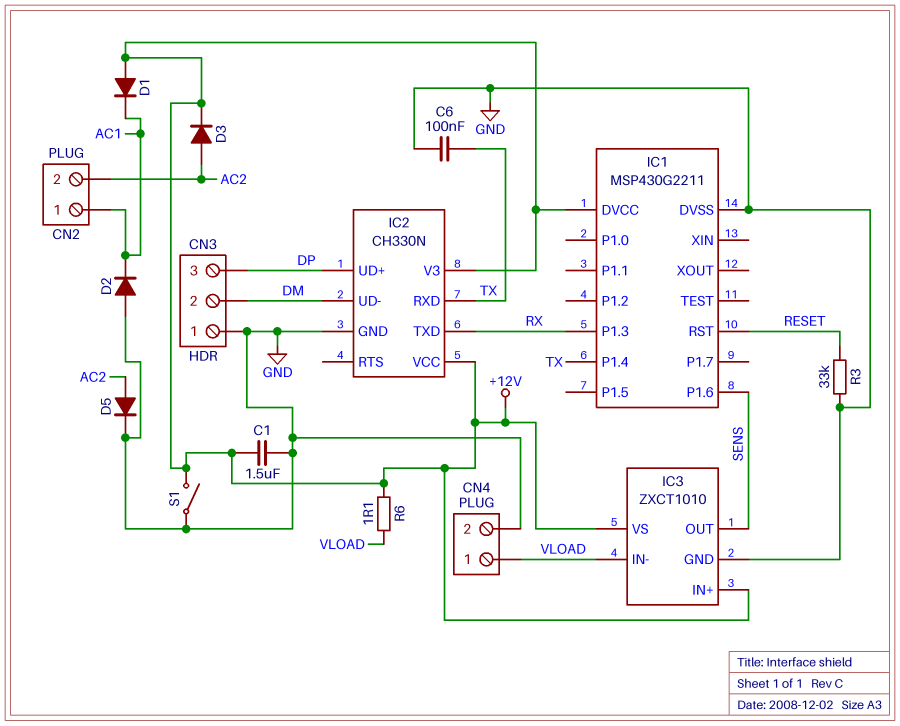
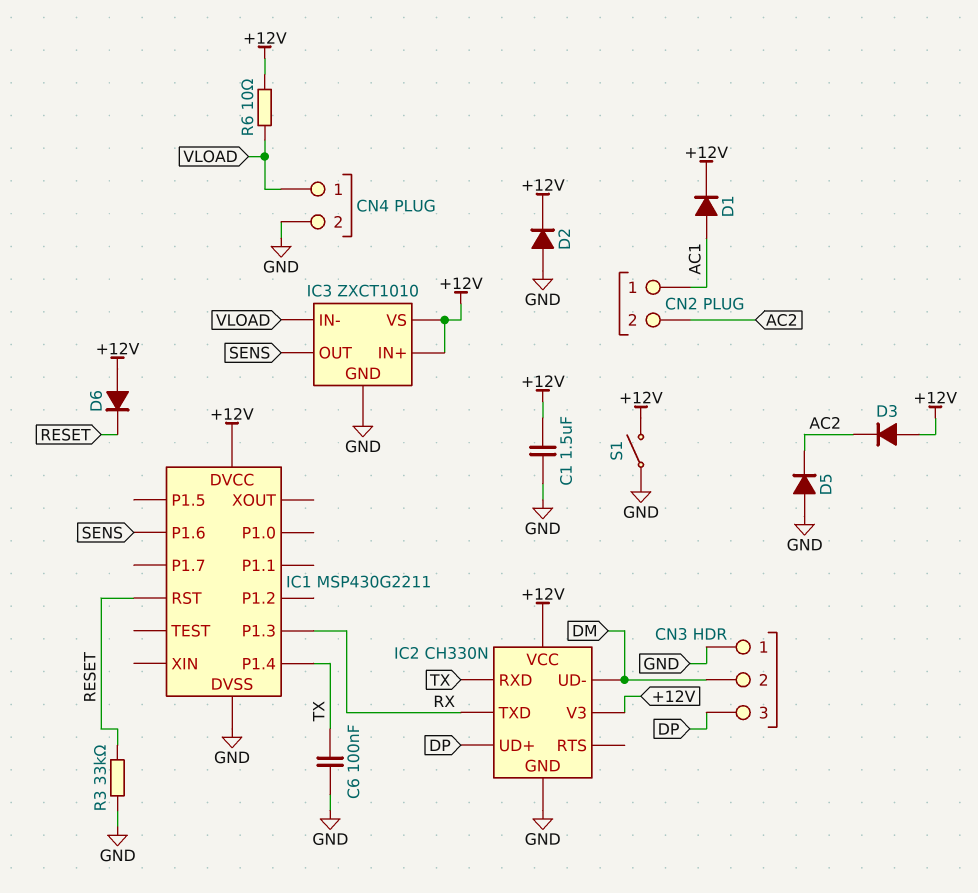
D1: diode (A +12V, K AC1) -> diode (A AC1, K +12V)
D2: diode (A GND, K AC1) -> diode (A GND, K +12V)
D3: diode (A AC2, K +12V) -> diode (A +12V, K AC2)
D5: diode (A AC2, K GND) -> diode (A GND, K AC2)
D6: none -> diode (A +12V, K RESET)
R6: 1.1 (+12V, VLOAD) -> 10 (+12V, VLOAD)

